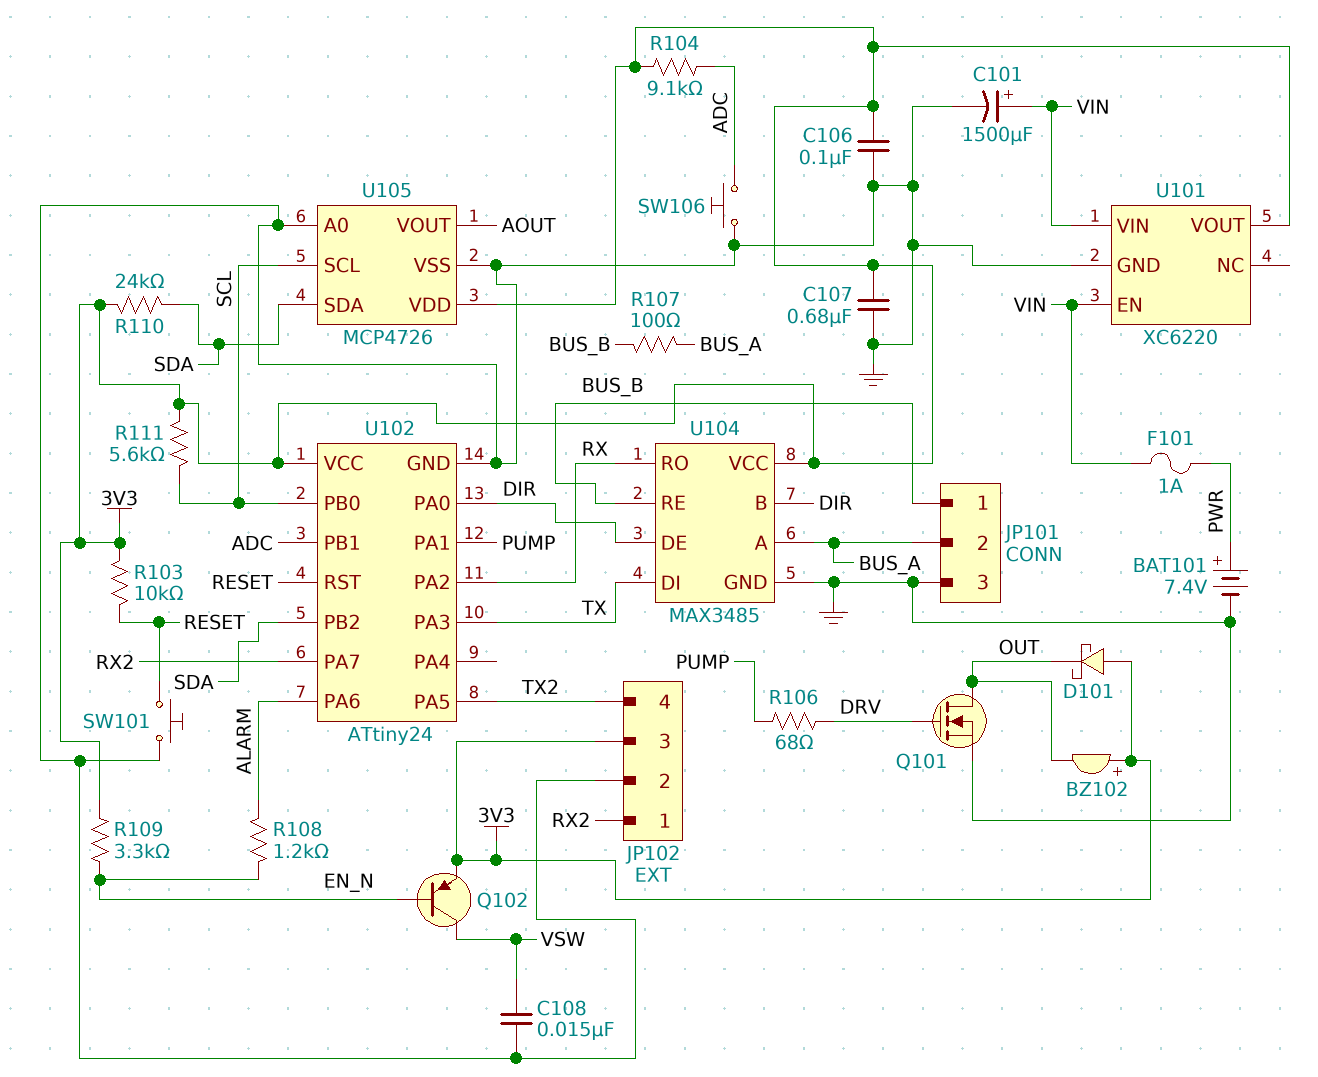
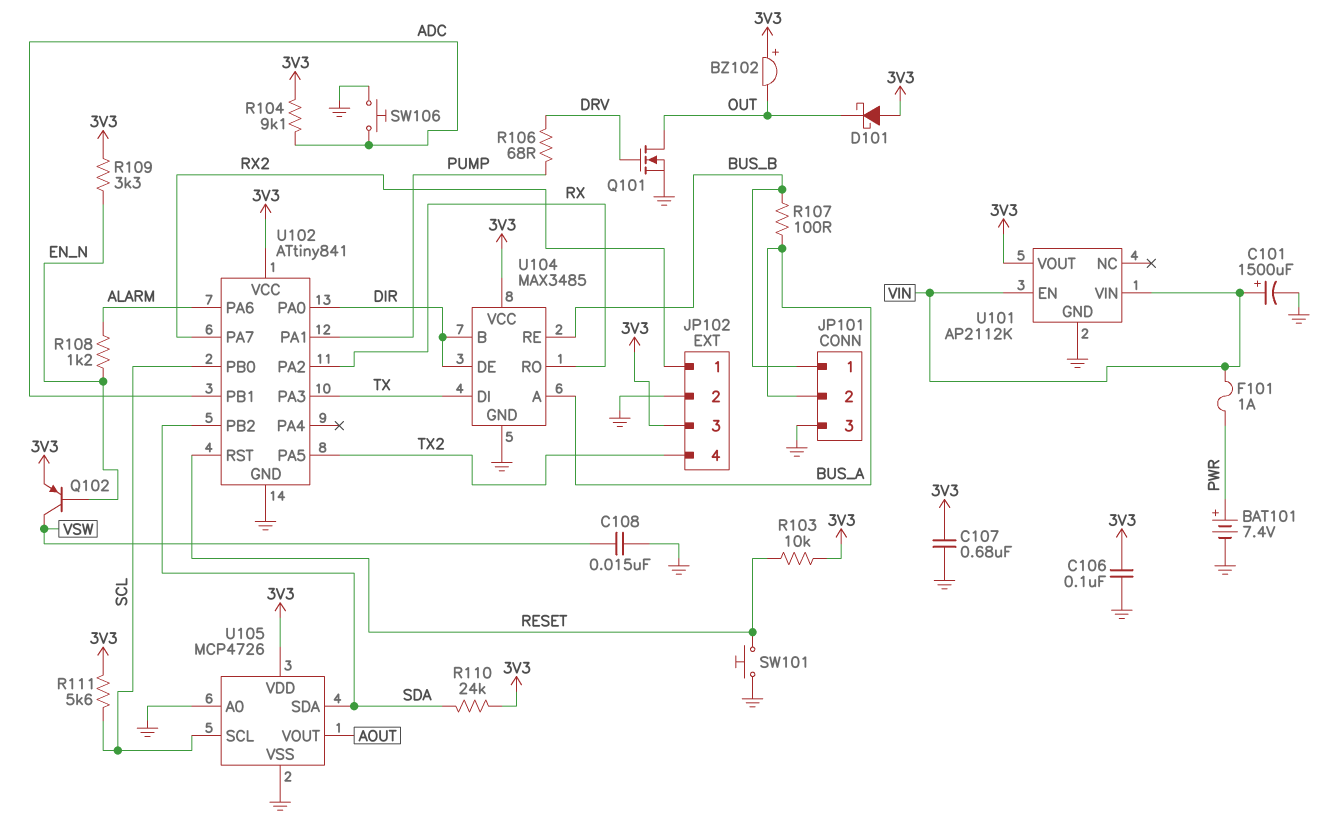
U101: XC6220 -> AP2112K
U102: ATtiny24 -> ATtiny841

